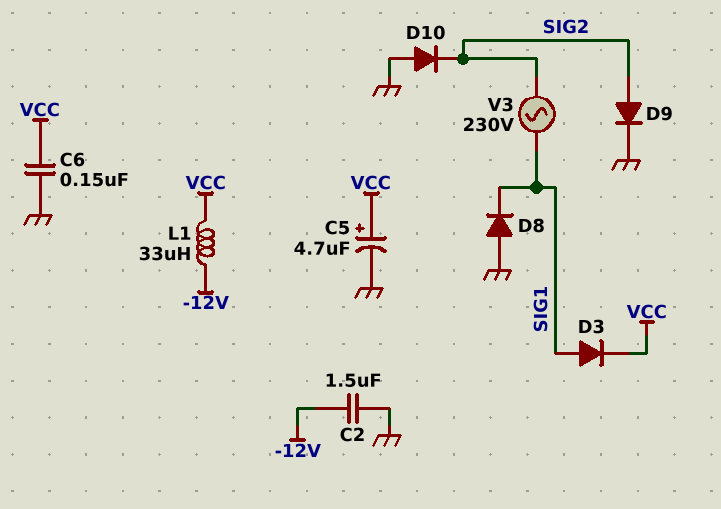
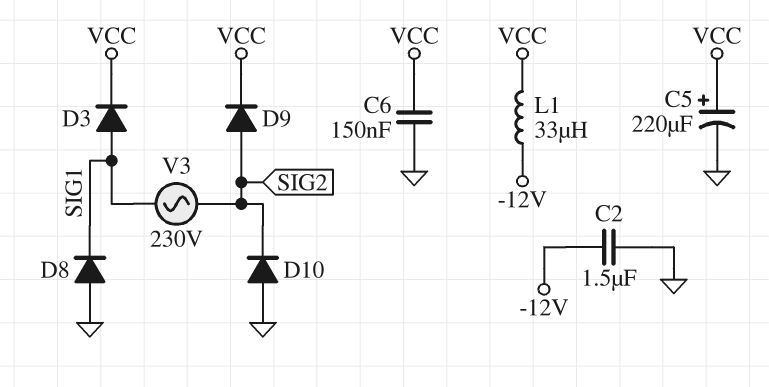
C5: 4.7uF (plus VCC, minus GND) -> 220uF (plus VCC, minus GND)
D9: diode (A SIG2, K GND) -> diode (A SIG2, K VCC)

